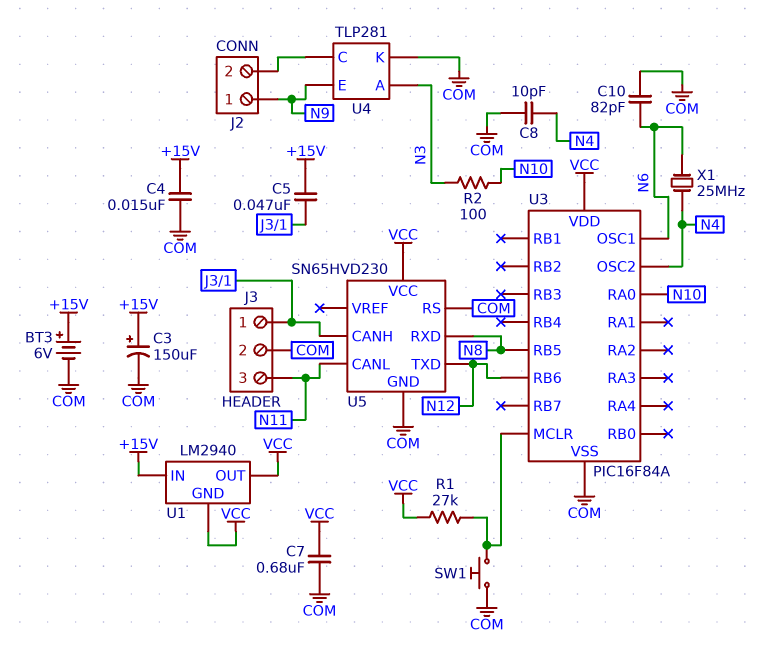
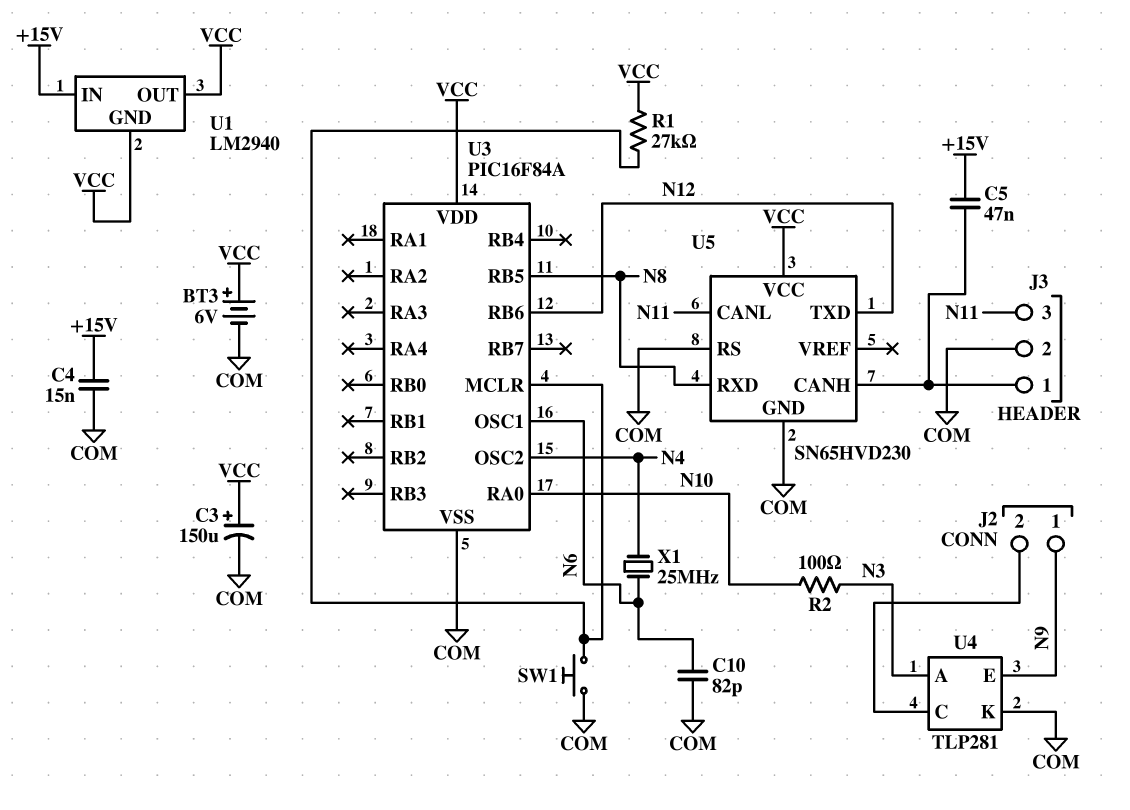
BT3: 6V (plus +15V, minus COM) -> 6V (plus VCC, minus COM)
C3: 150uF (plus +15V, minus COM) -> 150uF (plus VCC, minus COM)
C7: 680nF (COM, VCC) -> none
C8: 10pF (COM, N4) -> none

